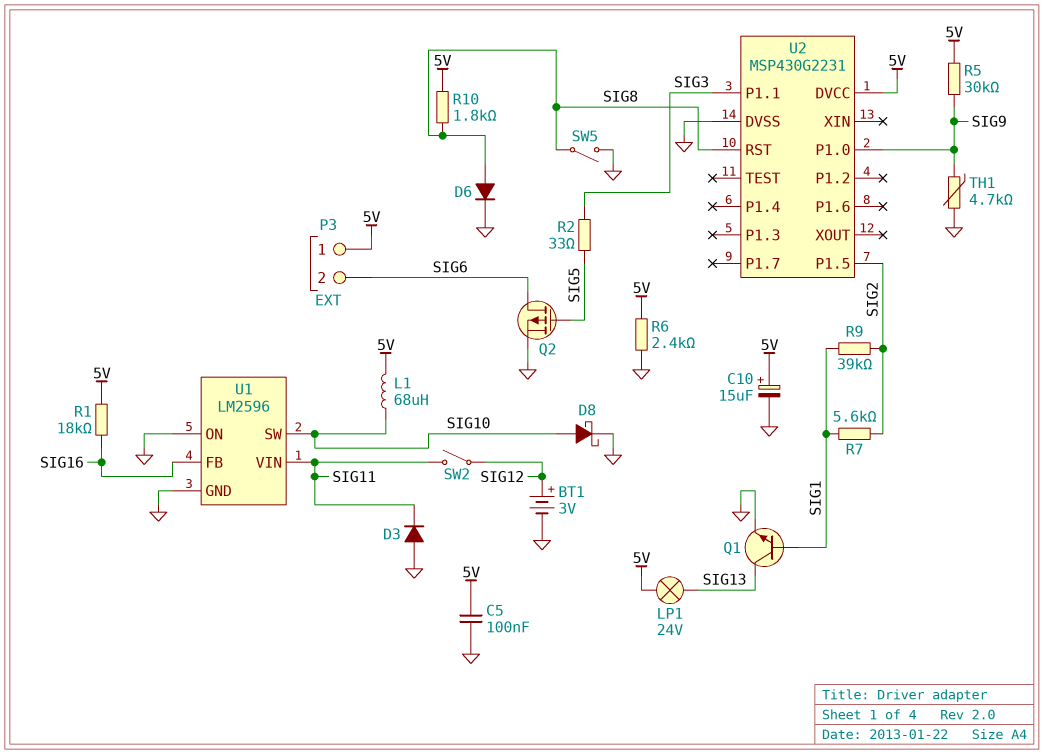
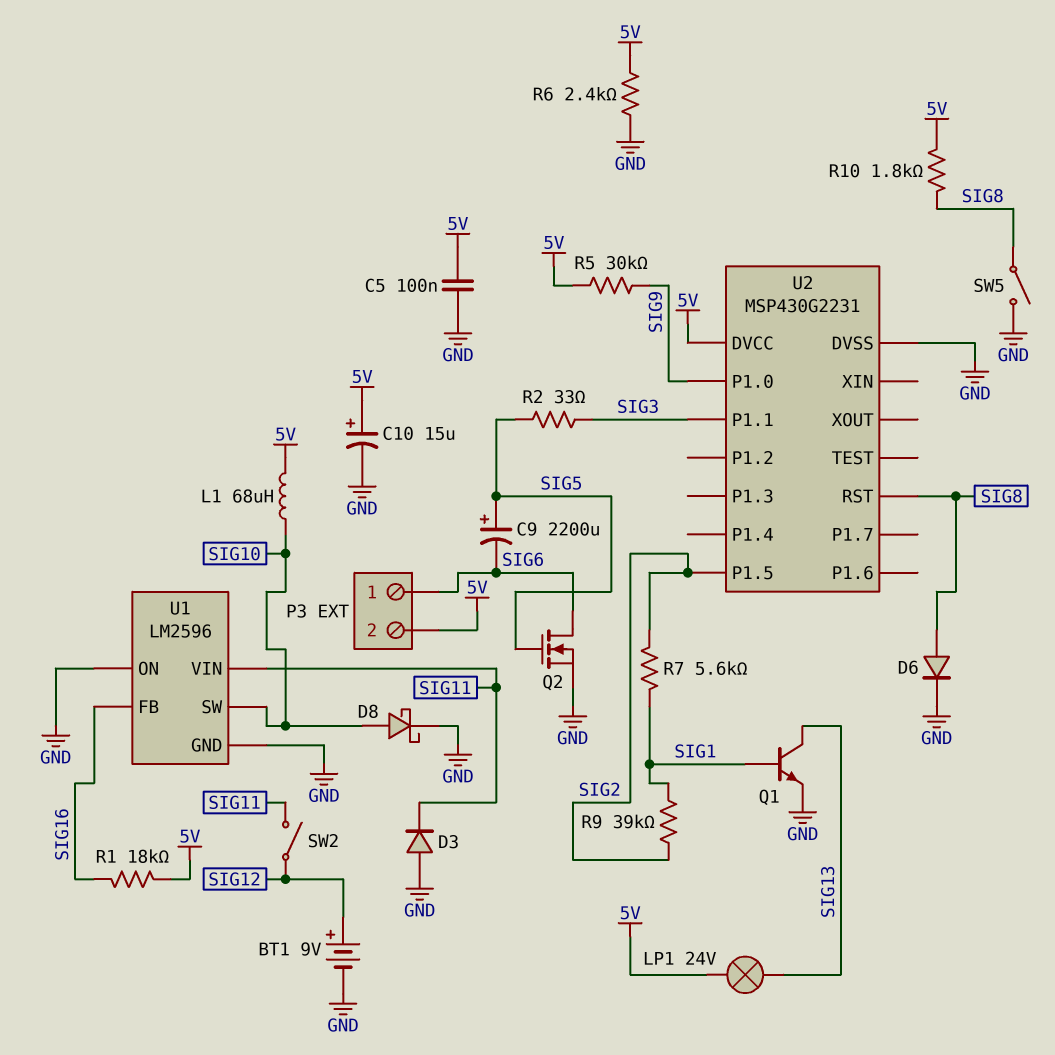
BT1: 3V (plus SIG12, minus GND) -> 9V (plus SIG12, minus GND)
C9: none -> 2200uF (plus SIG5, minus SIG6)
P3 pin 1: 5V -> SIG6
P3 pin 2: SIG6 -> 5V
Q2: PMOS (G SIG5, D SIG6, S GND) -> NMOS (G SIG5, D SIG6, S GND)
TH1: 4.7k (GND, SIG9) -> none

